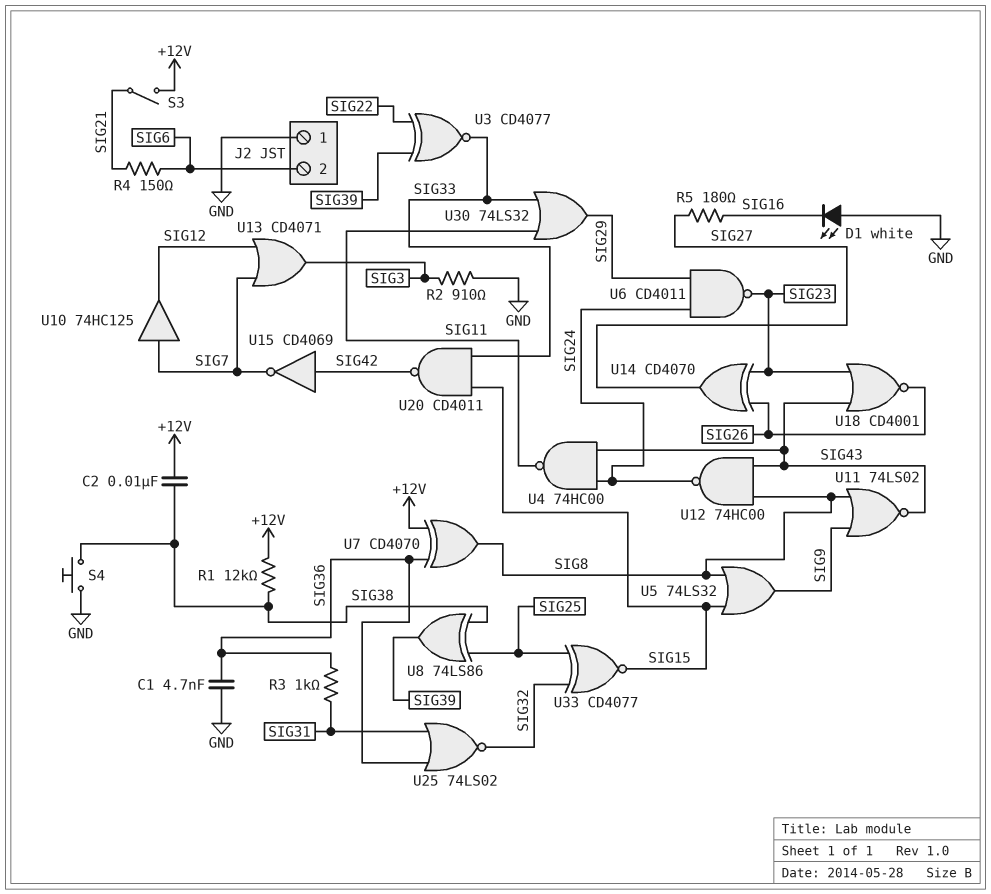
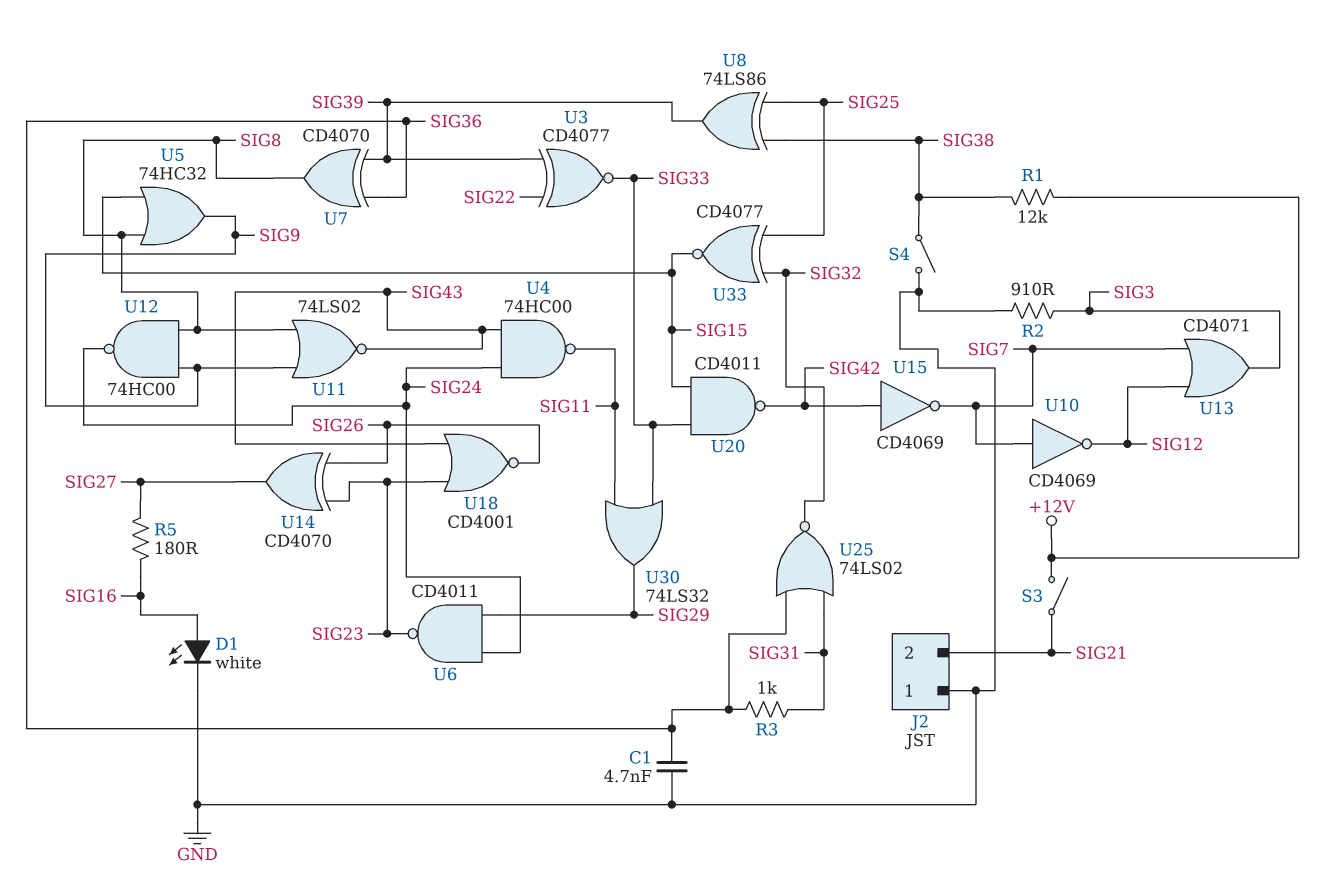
C2: 10nF (+12V, SIG38) -> none
D1: LED white (A GND, K SIG16) -> LED white (A SIG16, K GND)
J2 pin 2: SIG6 -> SIG21
R4: 150 (SIG6, SIG21) -> none
S4: button (GND, SIG38) -> switch (GND, SIG38)
U5: OR 74LS32 (in SIG8, in SIG15, out SIG9) -> OR 74HC32 (in SIG8, in SIG15, out SIG9)
U7: XOR CD4070 (in +12V, in SIG36, out SIG8) -> XOR CD4070 (in SIG36, in SIG39, out SIG8)
U10: buffer 74HC125 (in SIG7, out SIG12) -> NOT CD4069 (in SIG7, out SIG12)
U12: NAND 74HC00 (in SIG8, in SIG43, out SIG24) -> NAND 74HC00 (in SIG8, in SIG9, out SIG24)

